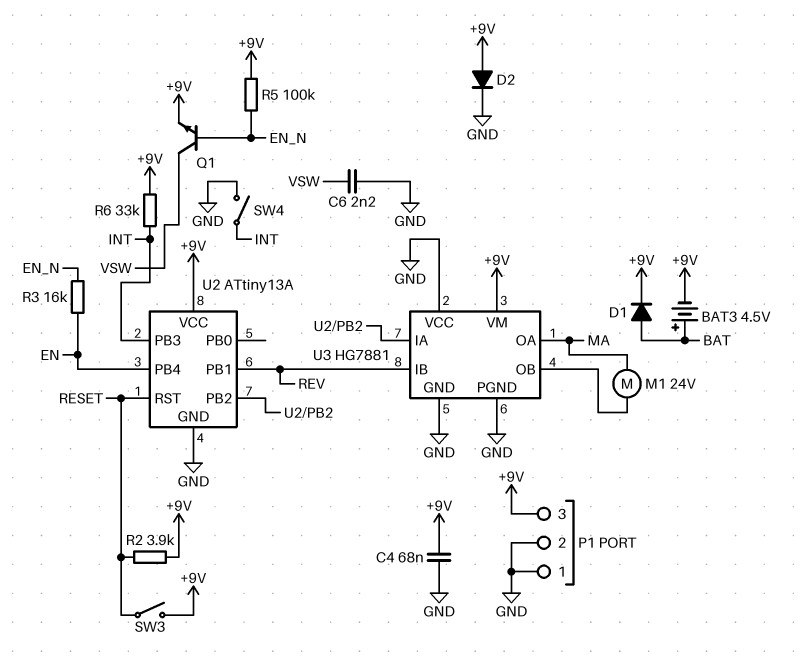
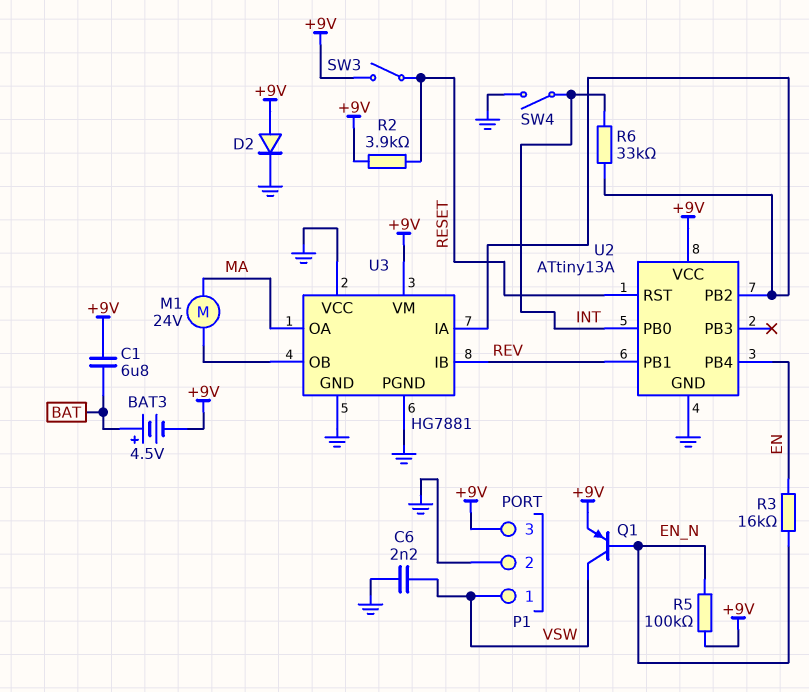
C1: none -> 6.8uF (+9V, BAT)
C4: 68nF (+9V, GND) -> none
D1: diode (A BAT, K +9V) -> none
P1 pin 1: GND -> VSW
Q1: NPN (B EN_N, C VSW, E +9V) -> PNP (B EN_N, C VSW, E +9V)
R6: 33k (+9V, INT) -> 33k (INT, U2/PB2)
U2 pin PB0: none -> INT
U2 pin PB3: INT -> none

